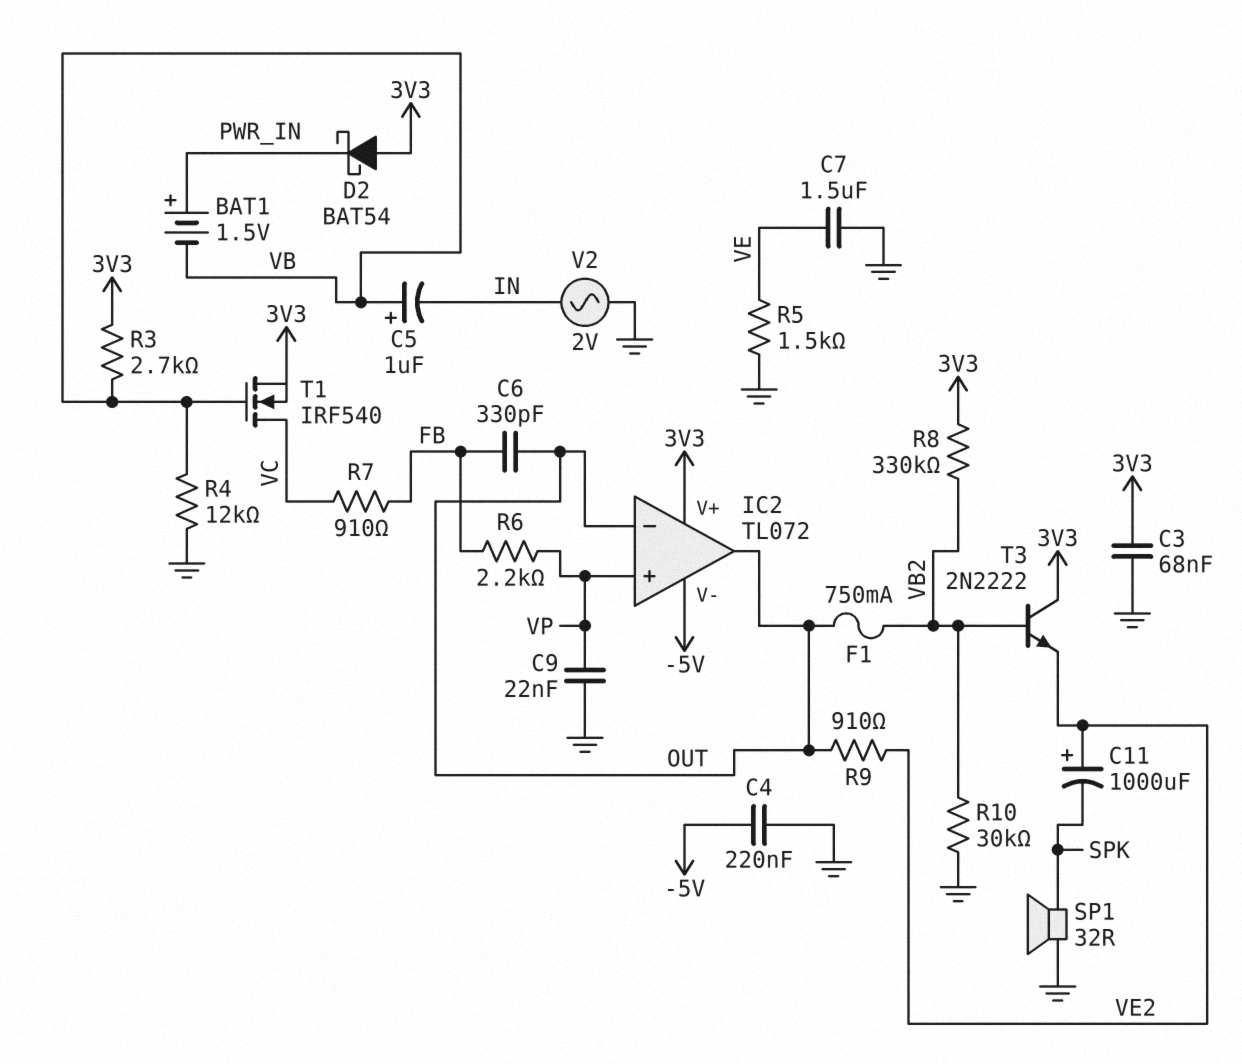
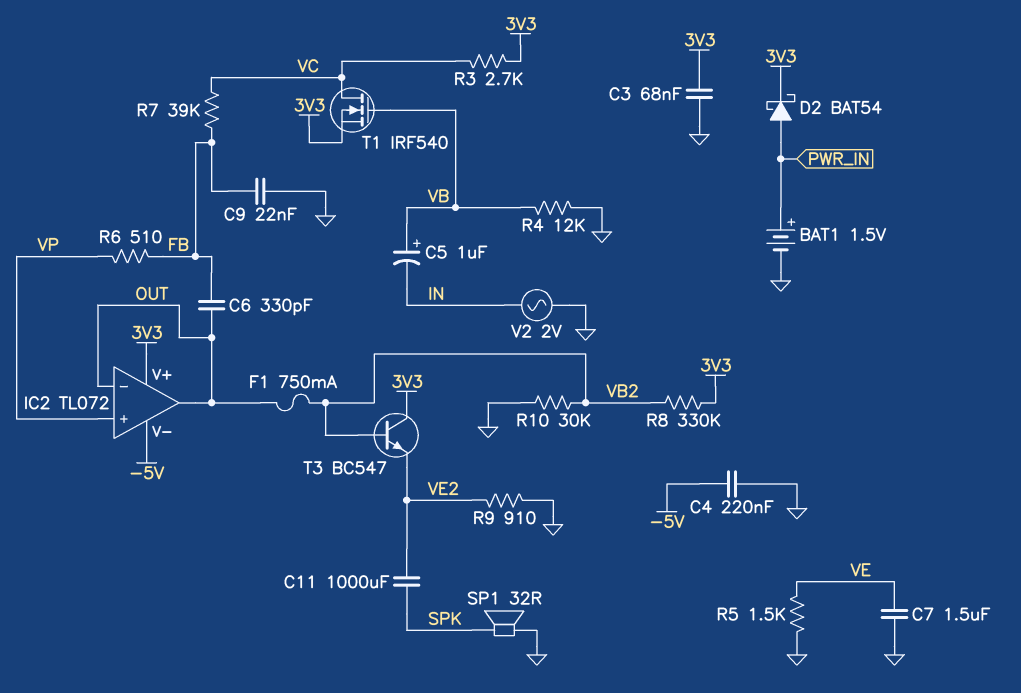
BAT1: 1.5V (plus PWR_IN, minus VB) -> 1.5V (plus PWR_IN, minus GND)
C9: 22nF (GND, VP) -> 22nF (FB, GND)
C11: 1000uF (plus VE2, minus SPK) -> 1000uF (SPK, VE2)
D2: schottky BAT54 (A 3V3, K PWR_IN) -> schottky BAT54 (A PWR_IN, K 3V3)
R3: 2.7k (3V3, VB) -> 2.7k (3V3, VC)
R6: 2.2k (FB, VP) -> 510 (FB, VP)
R7: 910 (FB, VC) -> 39k (FB, VC)
R9: 910 (OUT, VE2) -> 910 (GND, VE2)
T3: NPN 2N2222 (B VB2, C 3V3, E VE2) -> NPN BC547 (B VB2, C 3V3, E VE2)

